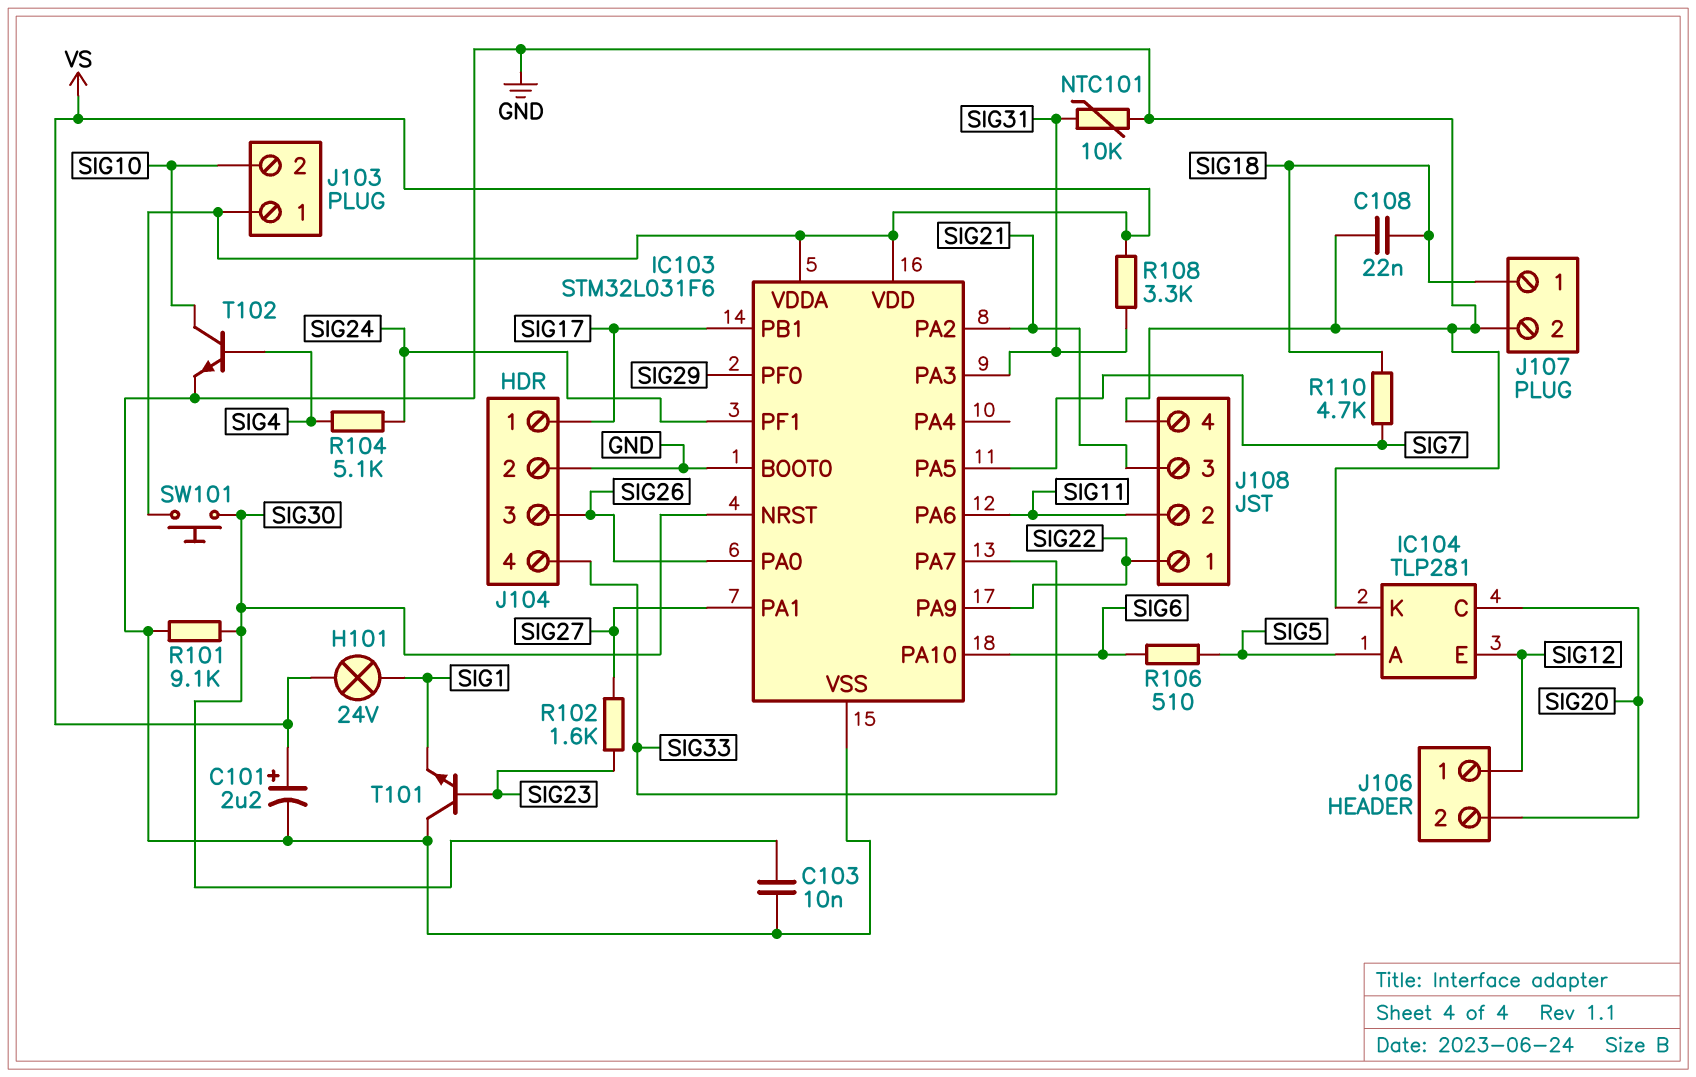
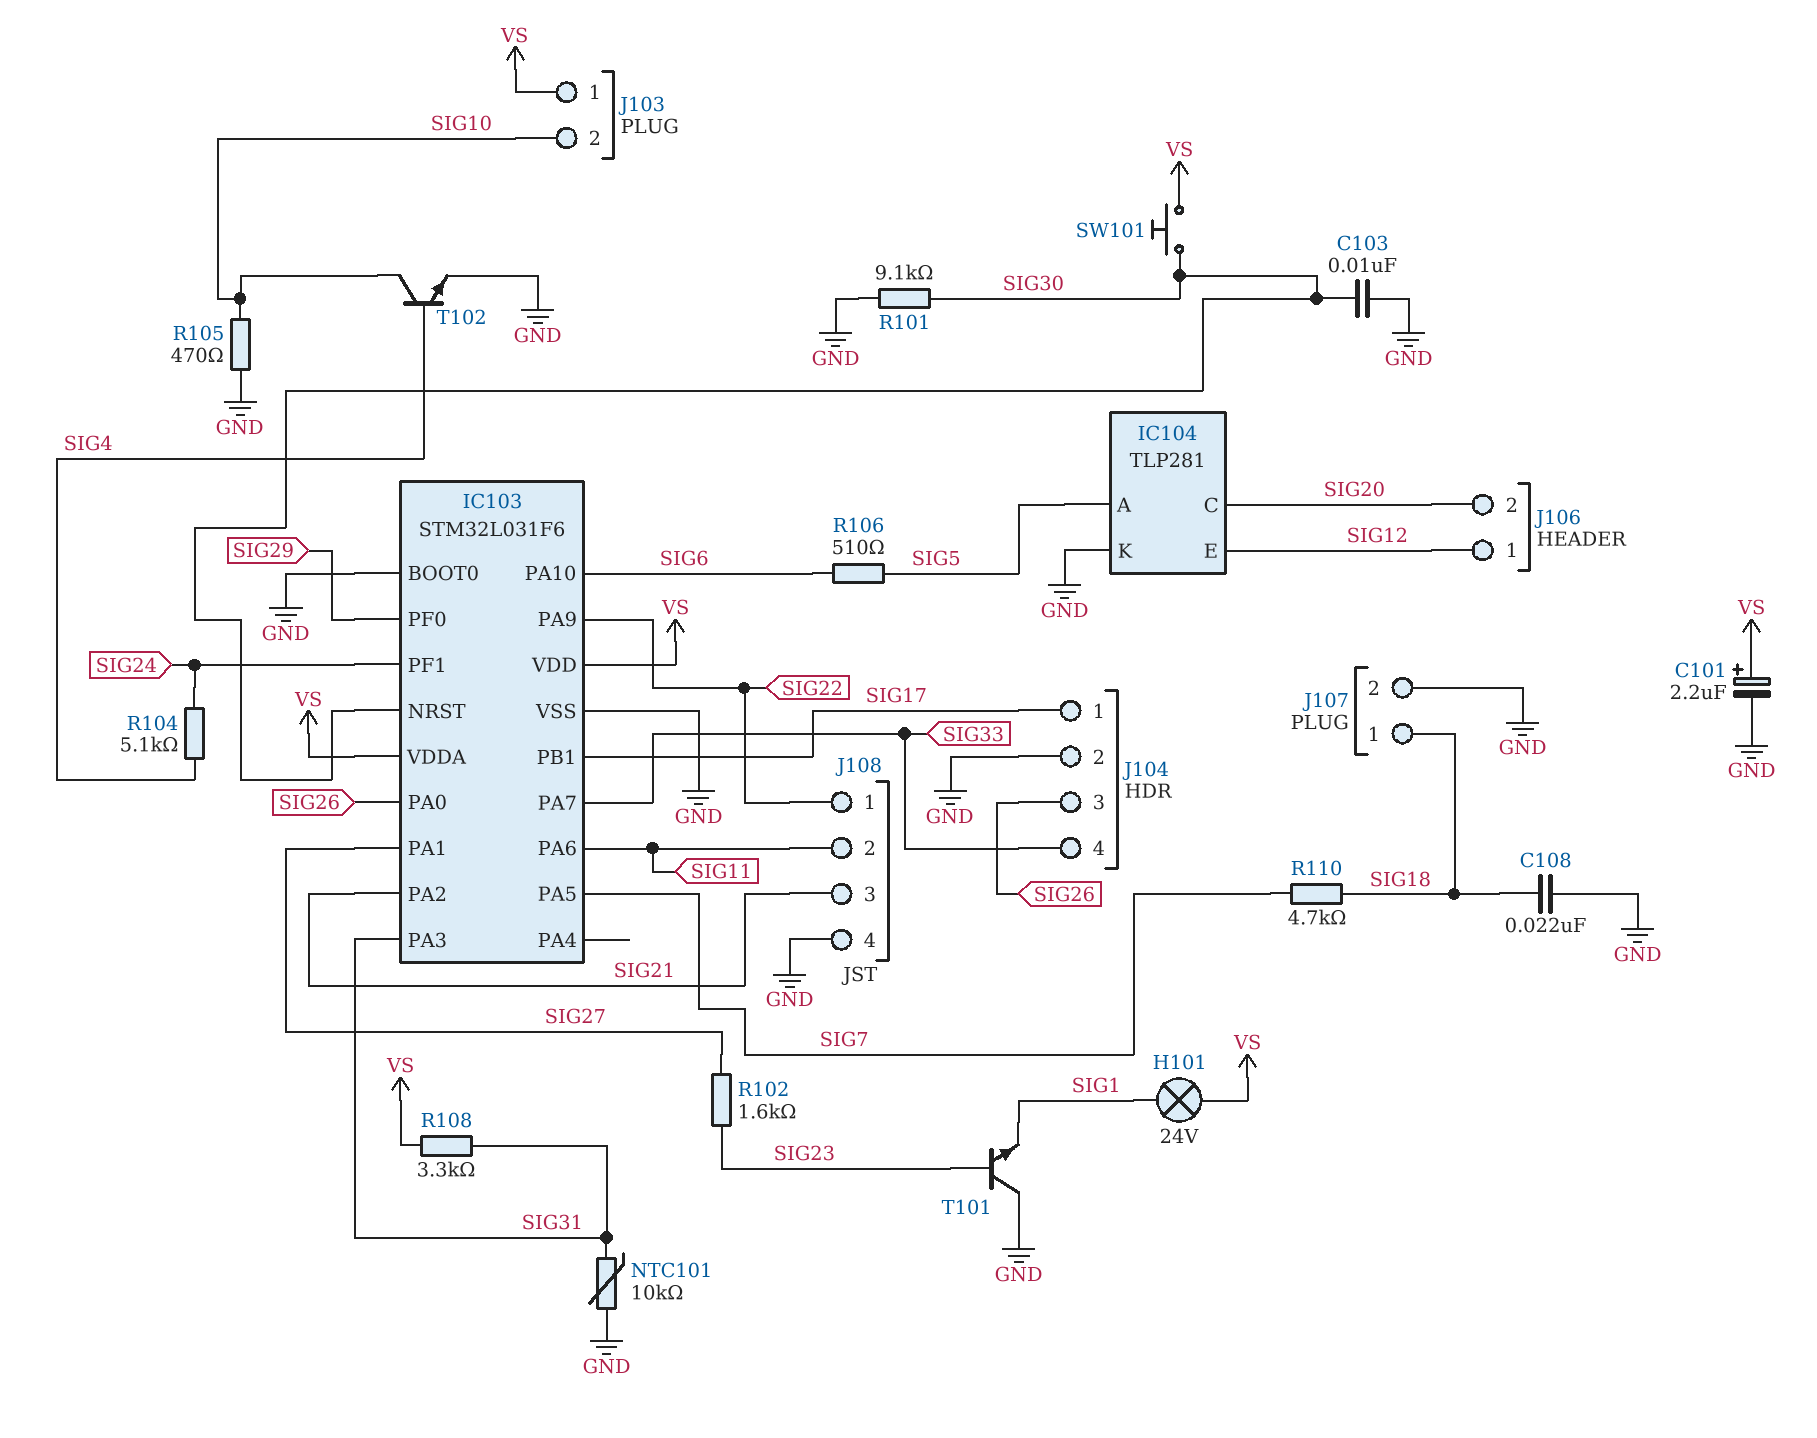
R105: none -> 470 (GND, SIG10)

